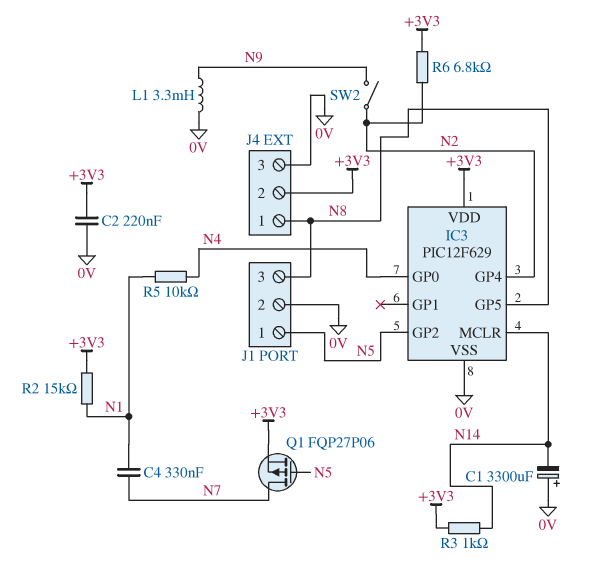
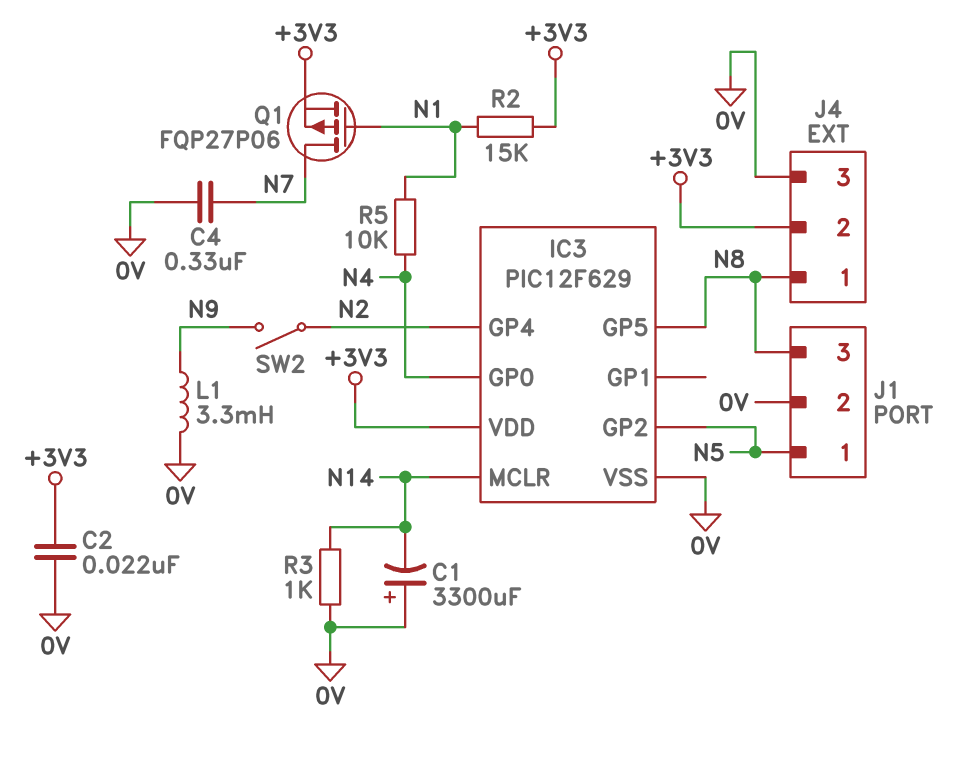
C2: 220nF (+3V3, 0V) -> 22nF (+3V3, 0V)
C4: 330nF (N1, N7) -> 330nF (0V, N7)
Q1: PMOS FQP27P06 (G N5, D N7, S +3V3) -> PMOS FQP27P06 (G N1, D N7, S +3V3)
R3: 1k (+3V3, N14) -> 1k (0V, N14)
R6: 6.8k (+3V3, N2) -> none

